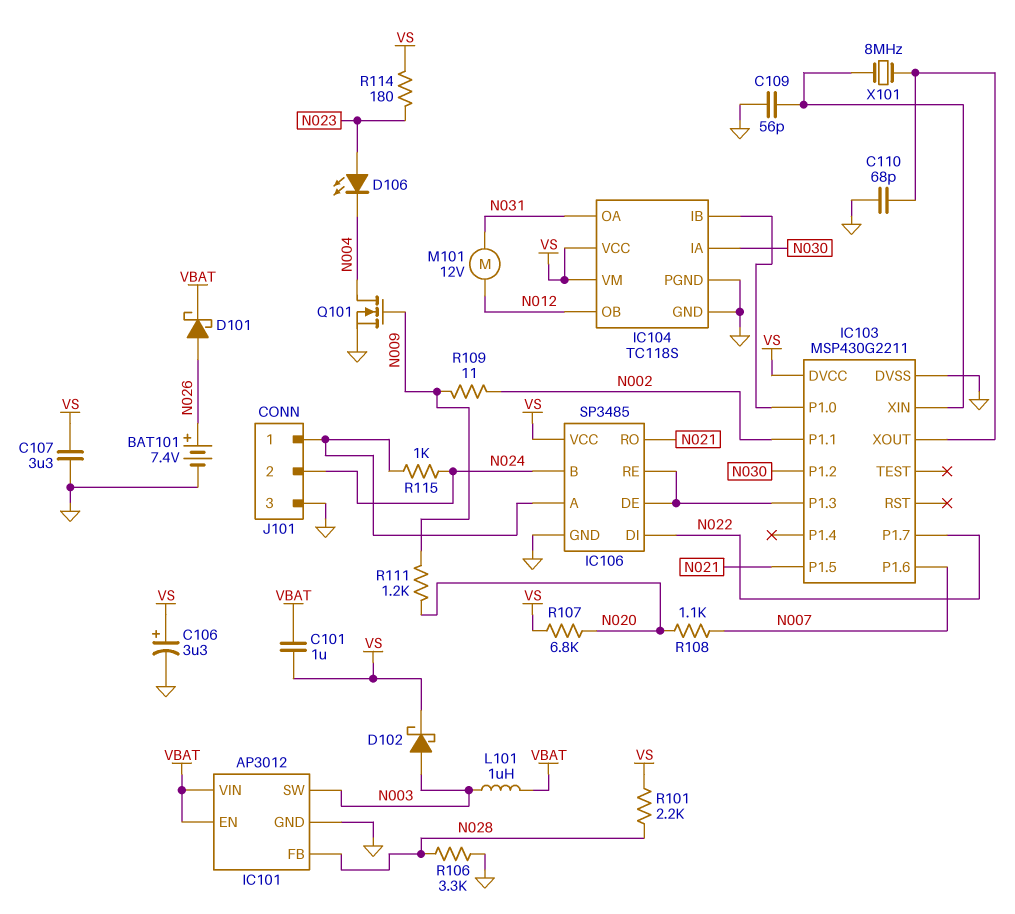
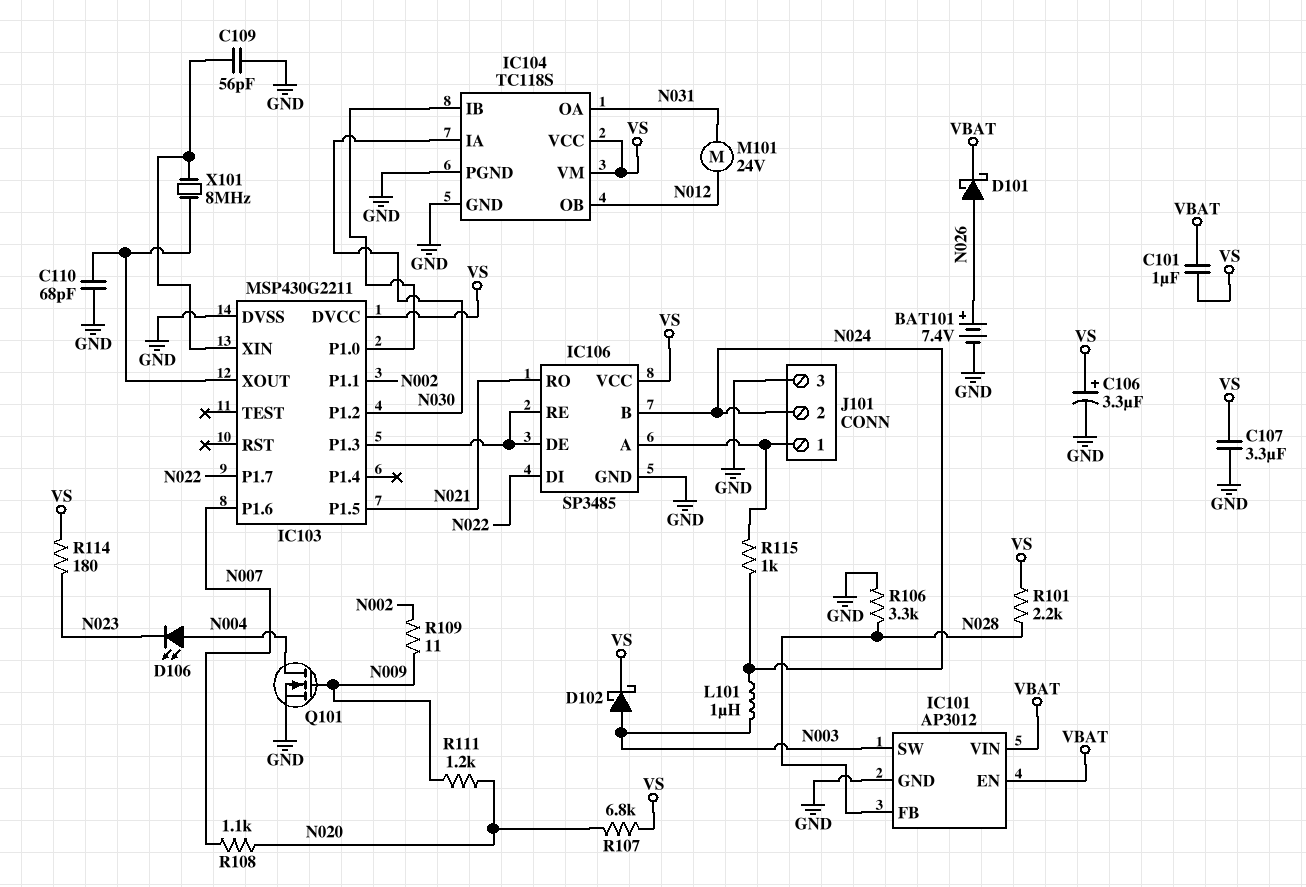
D106: LED (A N023, K N004) -> LED (A N004, K N023)
L101: 1uH (N003, VBAT) -> 1uH (N003, N024)
M101: motor 12V (N012, N031) -> motor 24V (N012, N031)

